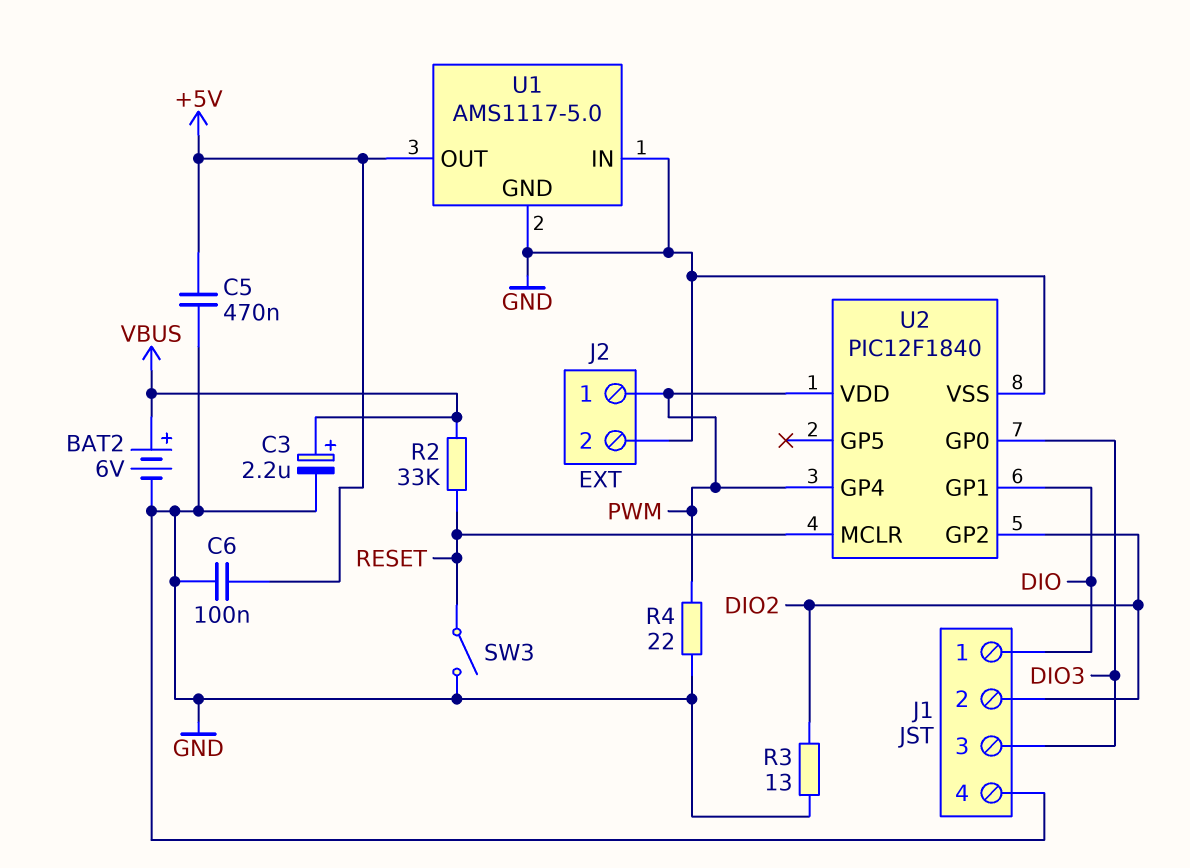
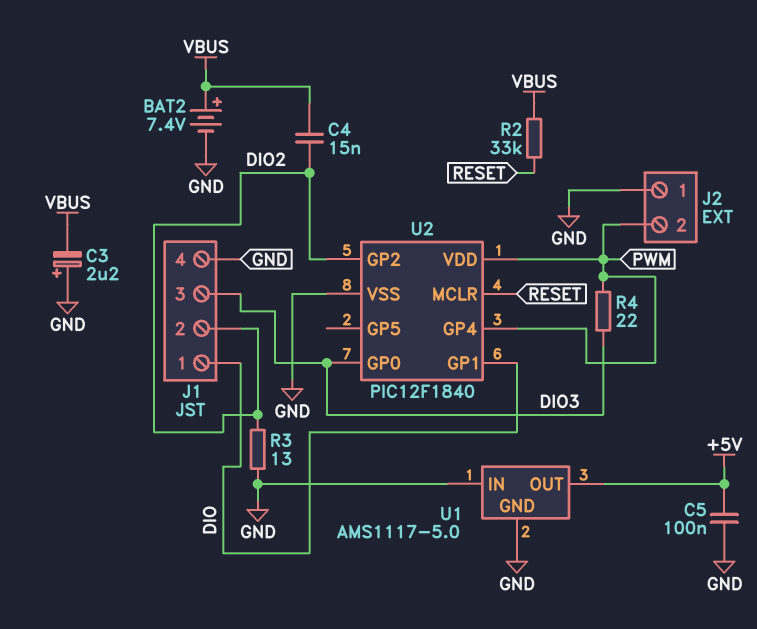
BAT2: 6V (plus VBUS, minus GND) -> 7.4V (plus VBUS, minus GND)
C3: 2.2uF (plus VBUS, minus GND) -> 2.2uF (plus GND, minus VBUS)
C4: none -> 15nF (DIO2, VBUS)
C5: 470nF (+5V, GND) -> 100nF (+5V, GND)
C6: 100nF (+5V, GND) -> none
J2 pin 1: PWM -> GND
J2 pin 2: GND -> PWM
R4: 22 (GND, PWM) -> 22 (DIO3, PWM)
SW3: switch (GND, RESET) -> none

